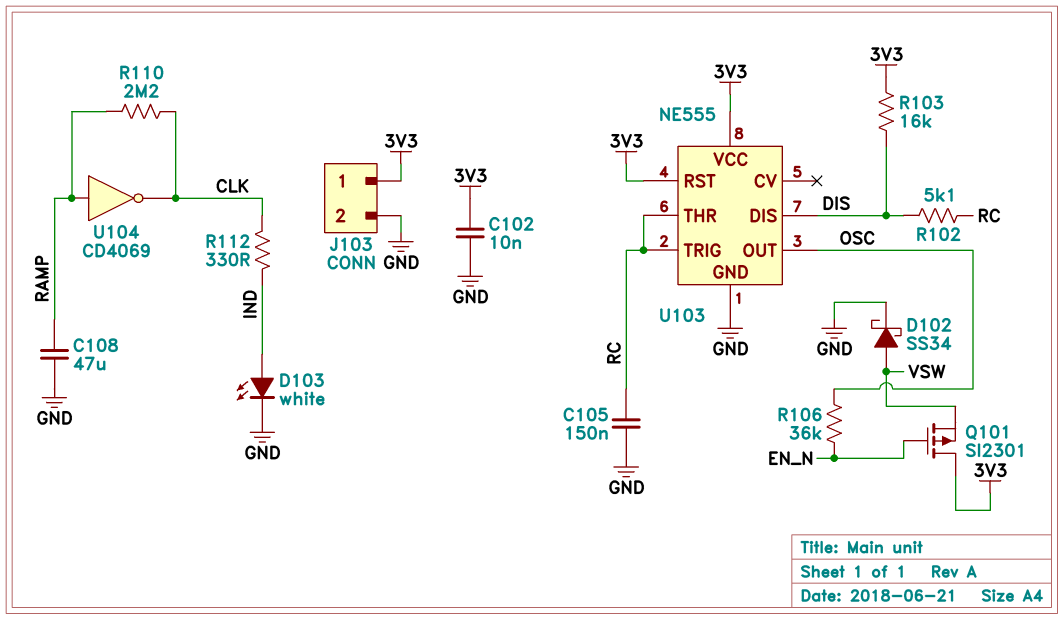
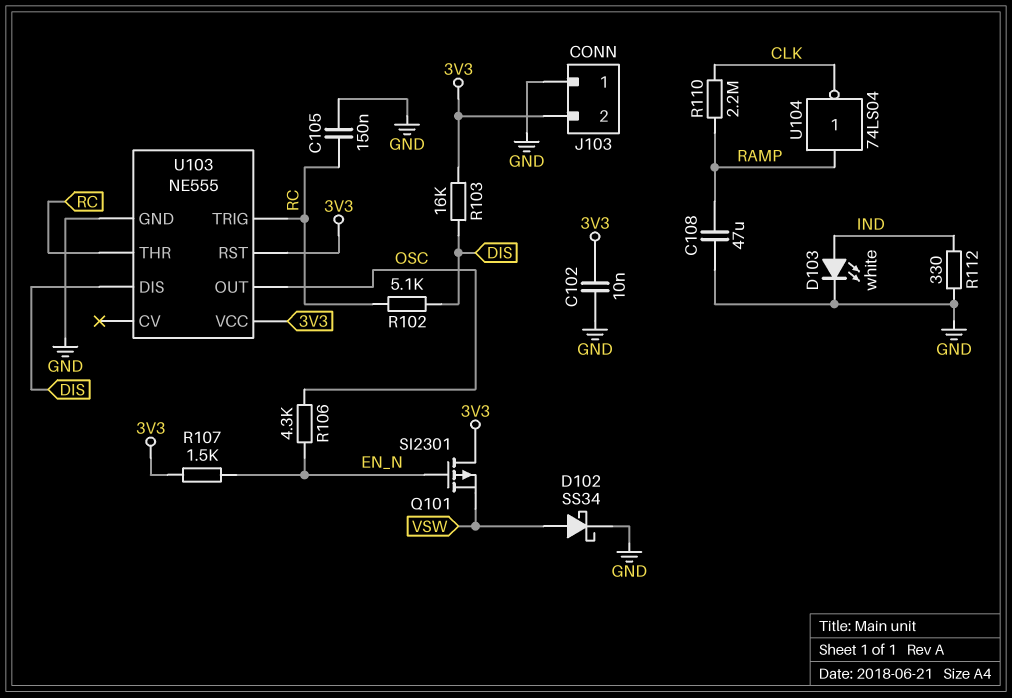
J103 pin 1: 3V3 -> GND
J103 pin 2: GND -> 3V3
R106: 36k (EN_N, OSC) -> 4.3k (EN_N, OSC)
R107: none -> 1.5k (3V3, EN_N)
R112: 330 (CLK, IND) -> 330 (GND, IND)
U104: NOT CD4069 (in RAMP, out CLK) -> NOT 74LS04 (in RAMP, out CLK)

